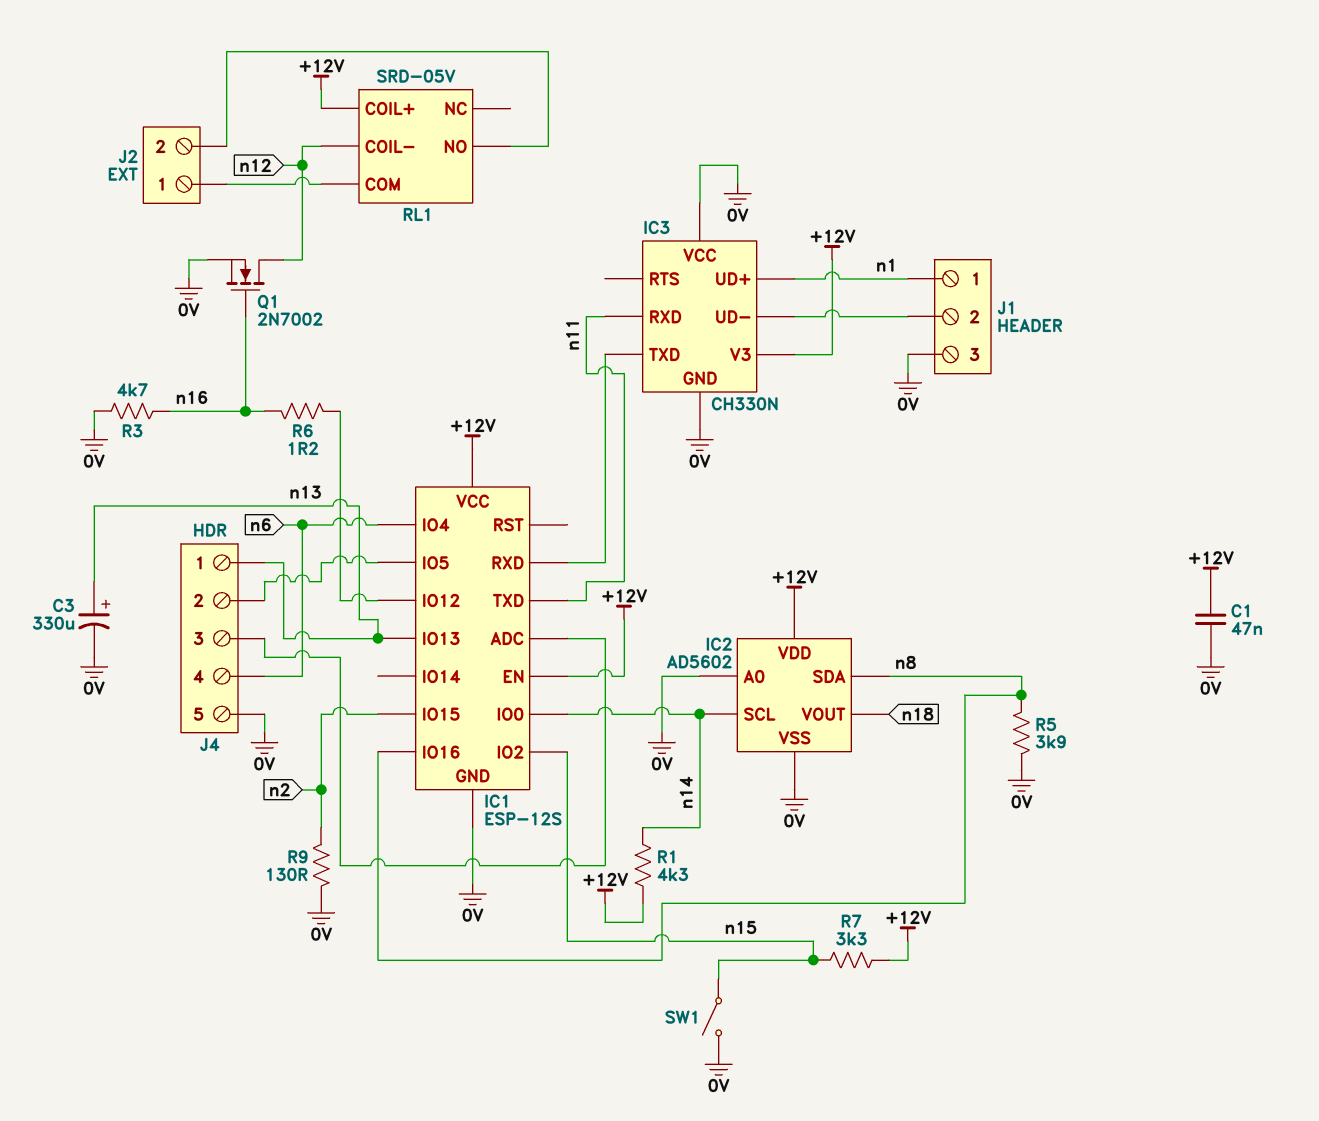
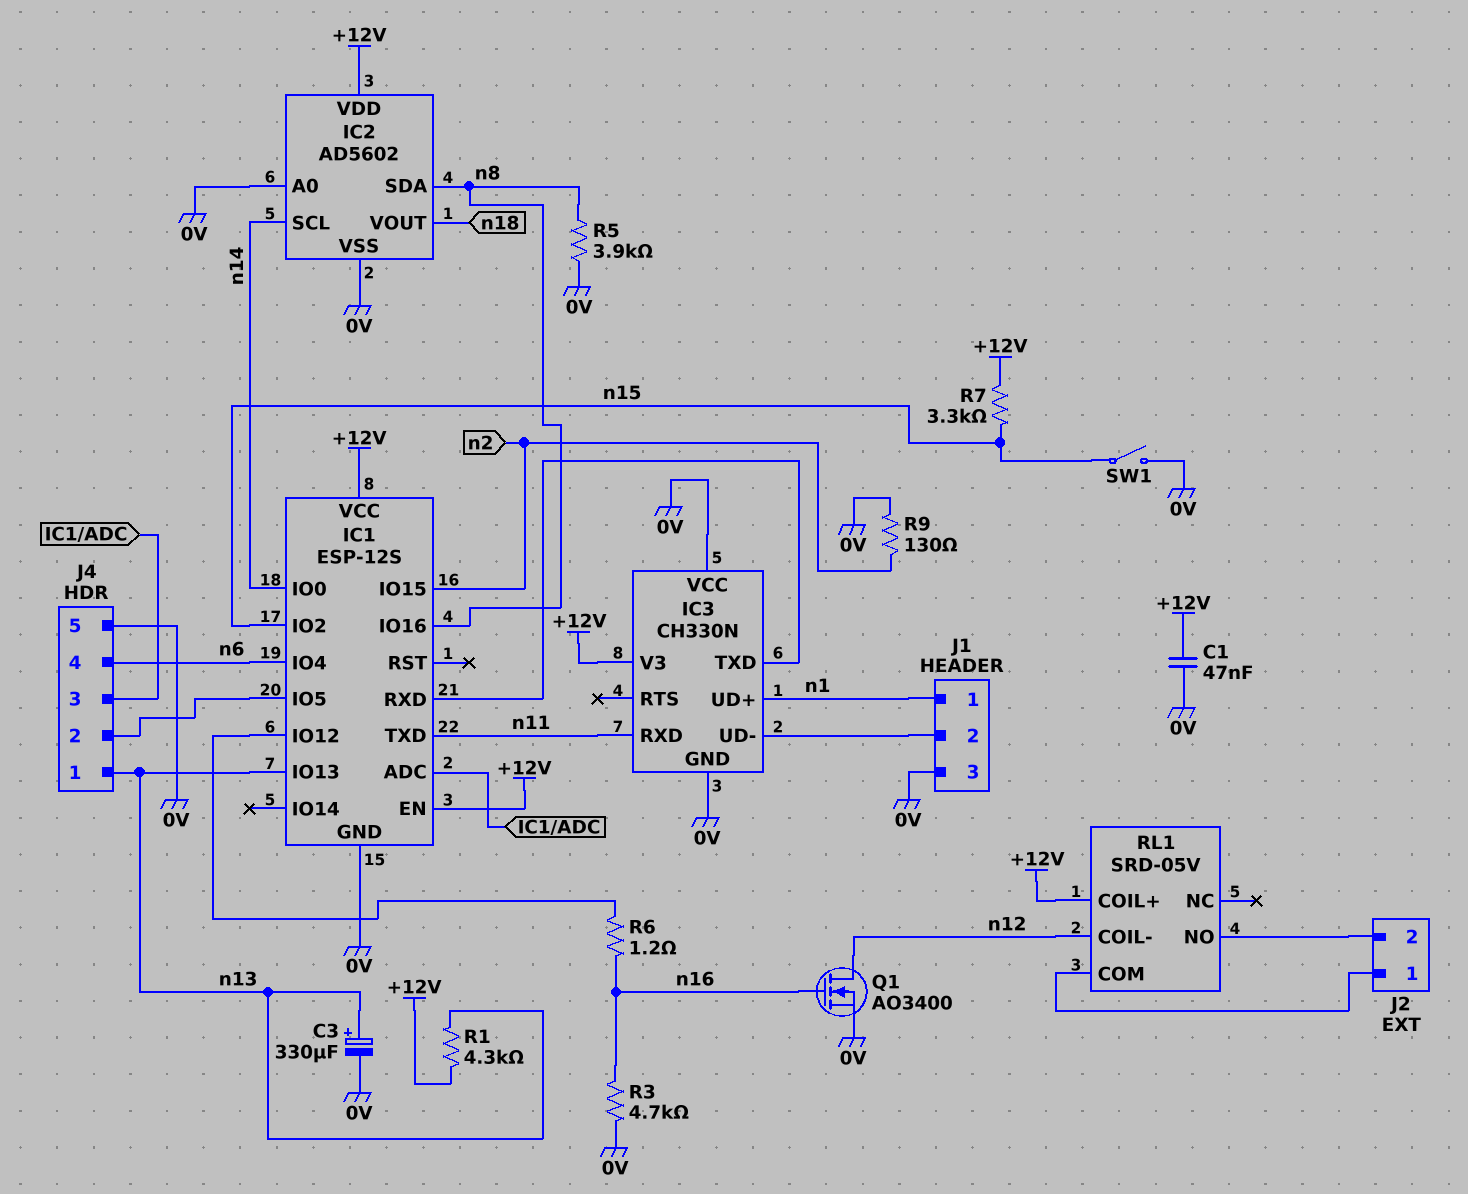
Q1: NMOS 2N7002 (G n16, D n12, S 0V) -> NMOS AO3400 (G n16, D n12, S 0V)
R1: 4.3k (+12V, n14) -> 4.3k (+12V, n13)

